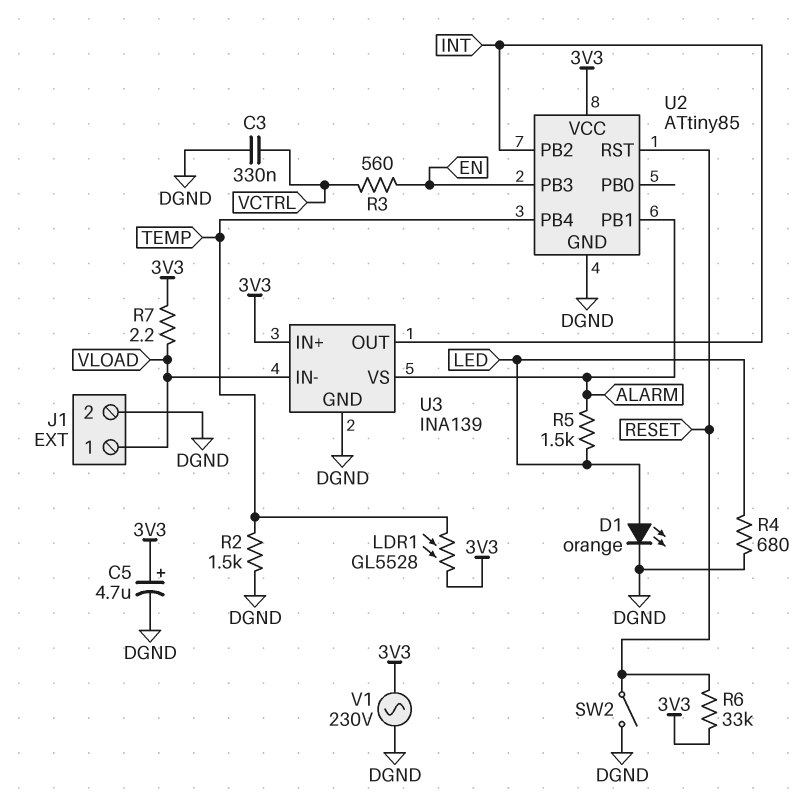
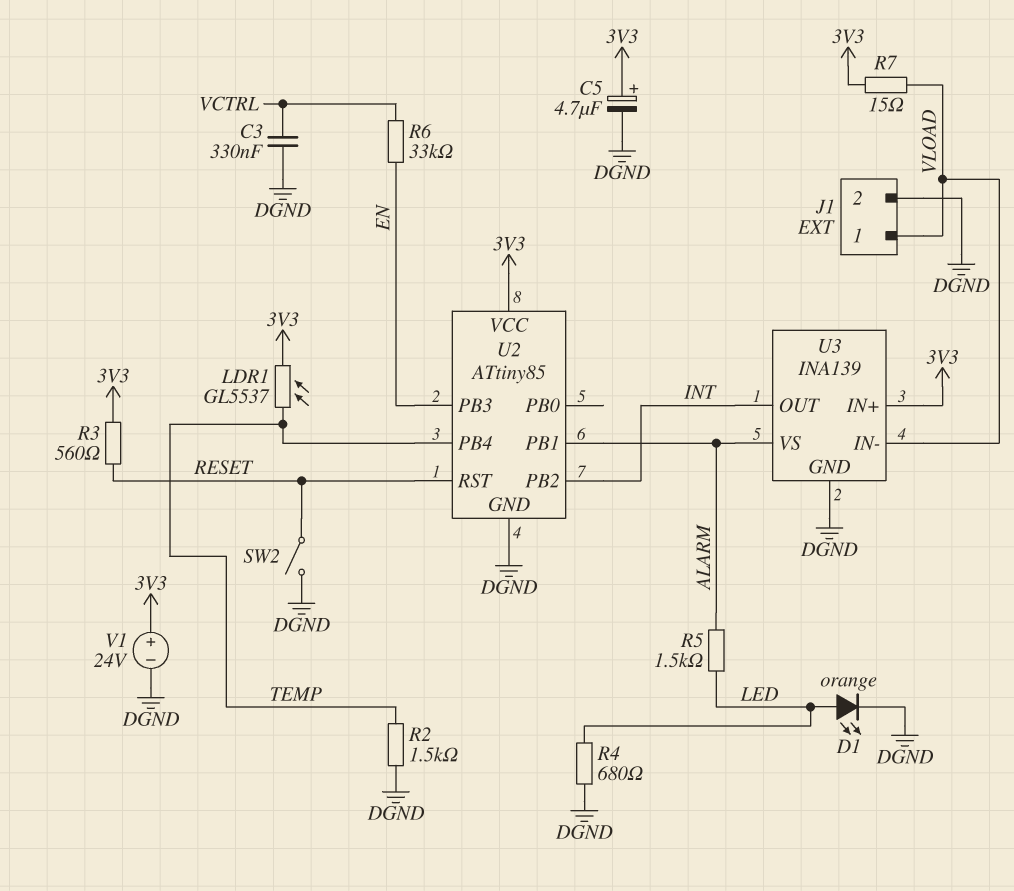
LDR1: GL5528 (3V3, TEMP) -> GL5537 (3V3, TEMP)
R3: 560 (EN, VCTRL) -> 560 (3V3, RESET)
R6: 33k (3V3, RESET) -> 33k (EN, VCTRL)
R7: 2.2 (3V3, VLOAD) -> 15 (3V3, VLOAD)
V1: AC 230V (3V3, DGND) -> 24V (plus 3V3, minus DGND)

